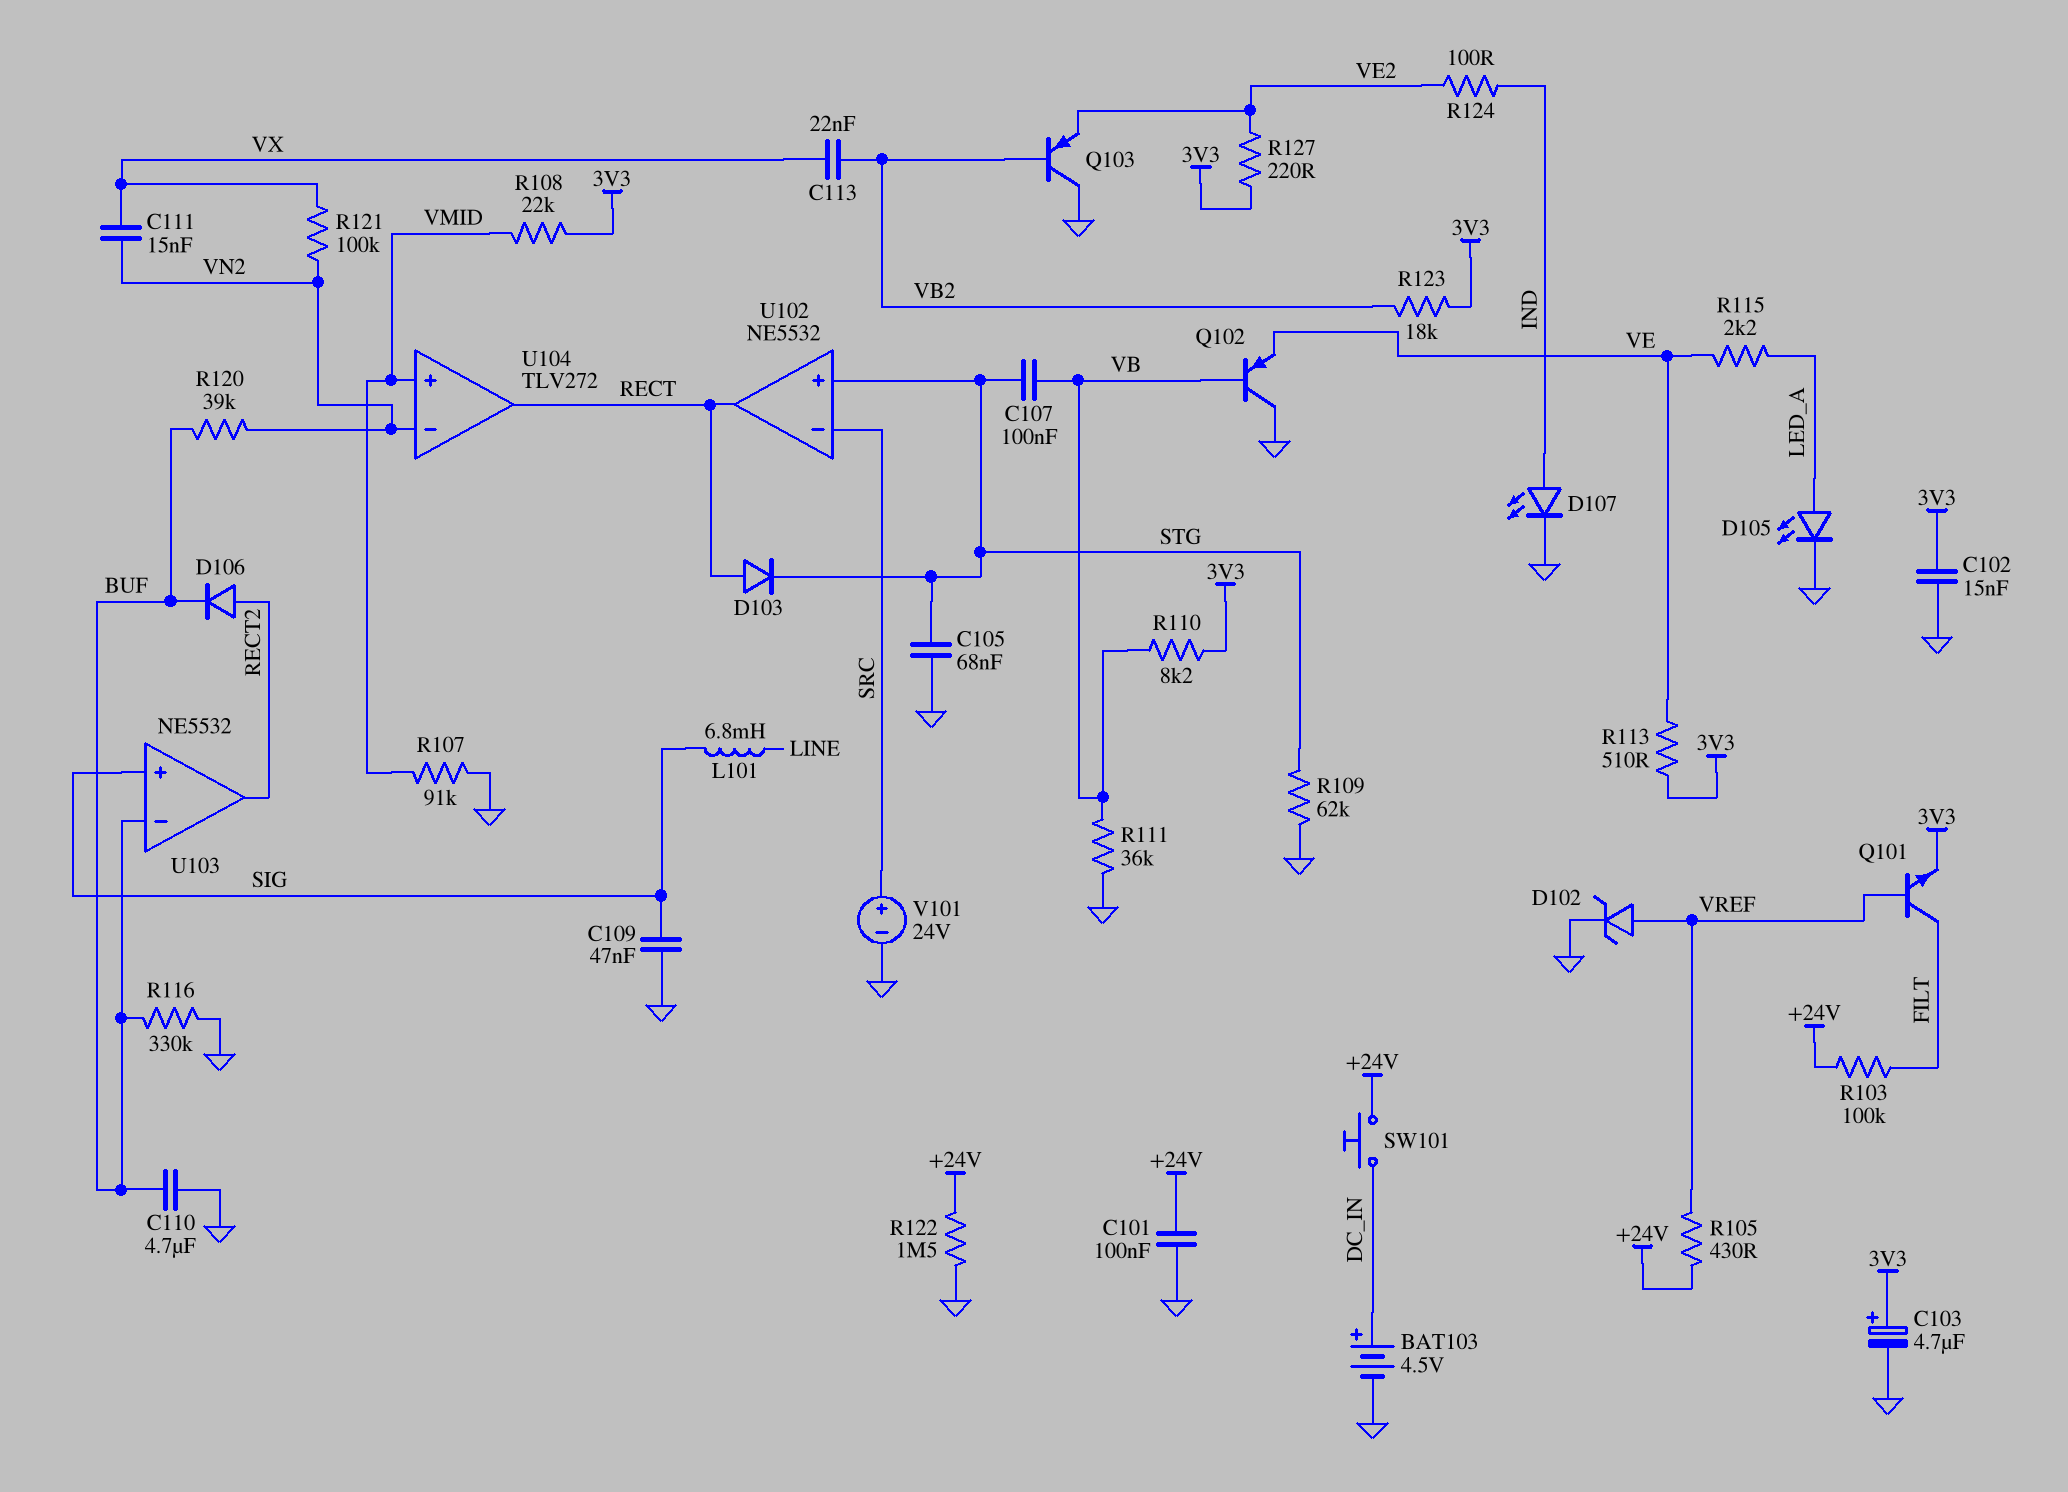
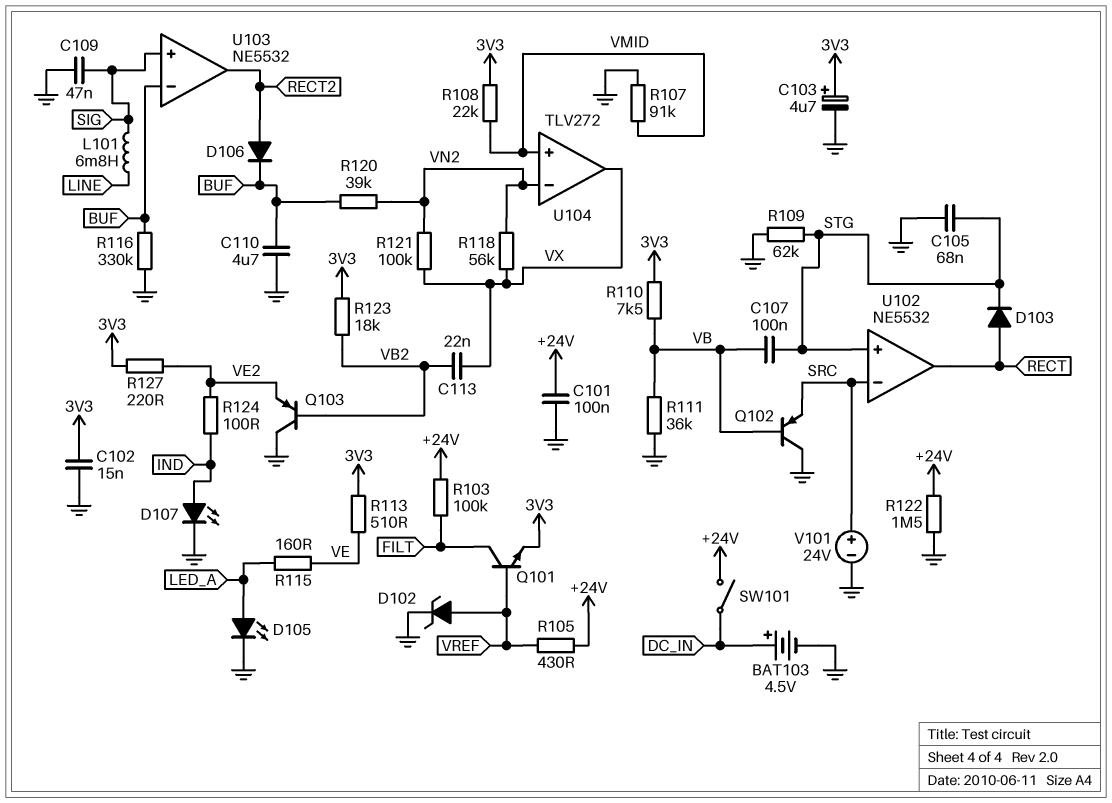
C111: 15nF (VN2, VX) -> none
Q102: PNP (B VB, C GND, E VE) -> PNP (B VB, C GND, E SRC)
R110: 8.2k (3V3, VB) -> 7.5k (3V3, VB)
R115: 2.2k (LED_A, VE) -> 160 (LED_A, VE)
R118: none -> 56k (VN2, VX)
SW101: button (+24V, DC_IN) -> switch (+24V, DC_IN)
U104 pin out: RECT -> VX

